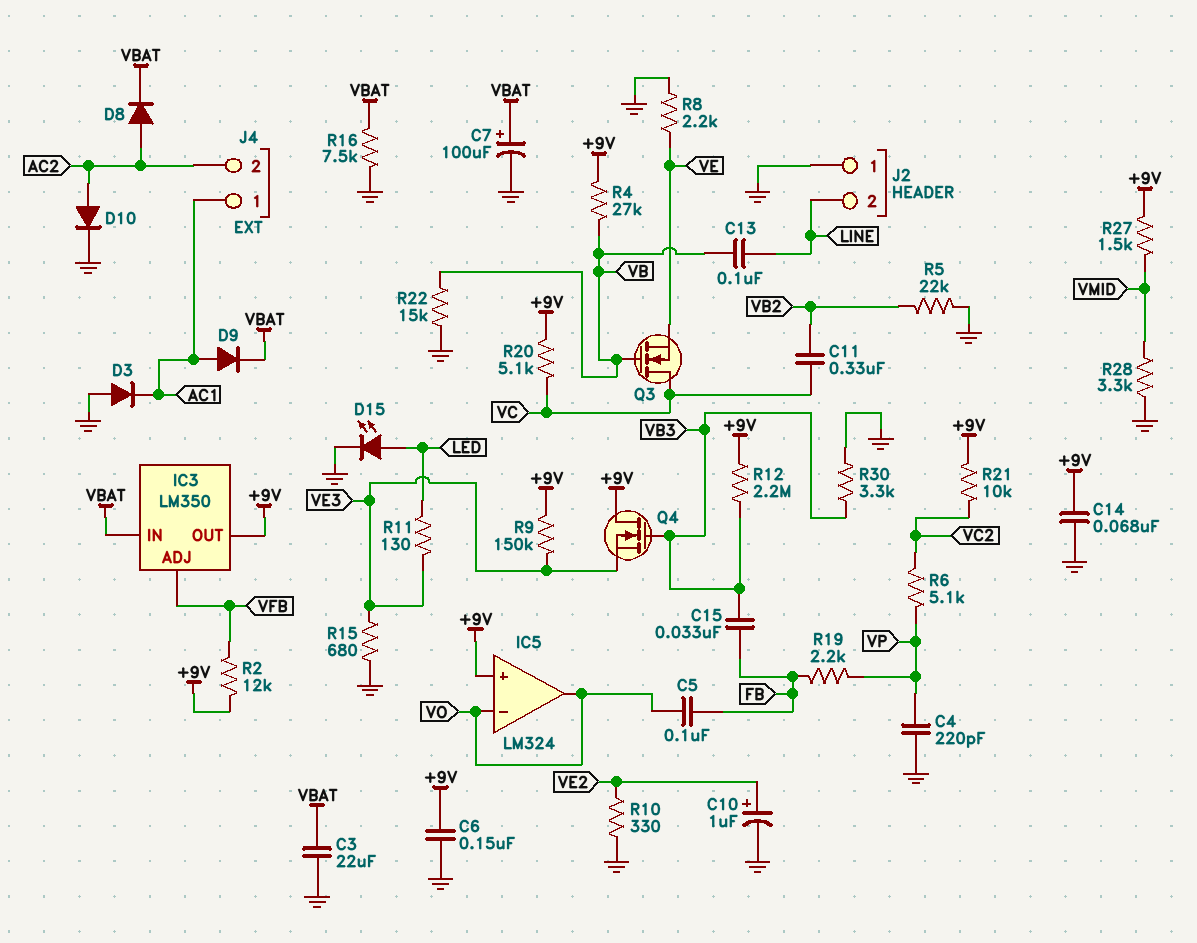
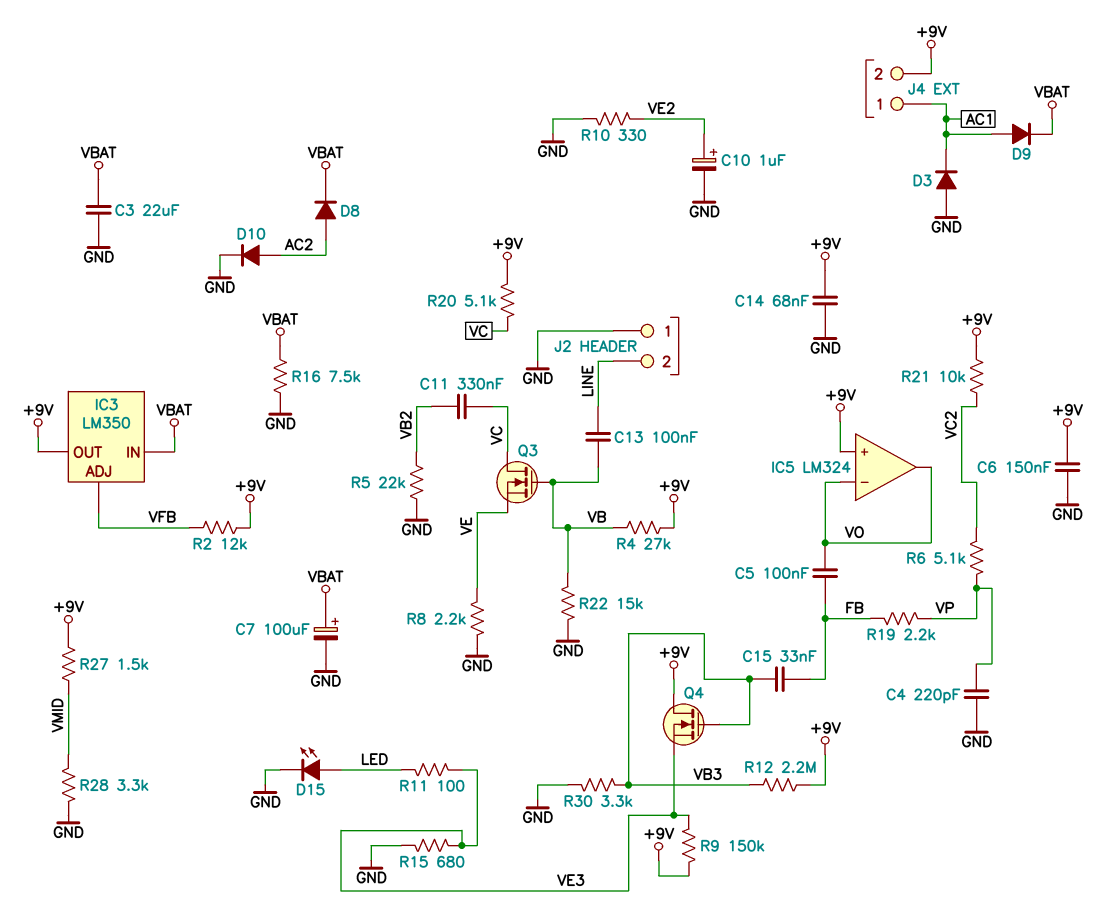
J4 pin 2: AC2 -> +9V
R11: 130 (LED, VE3) -> 100 (LED, VE3)

